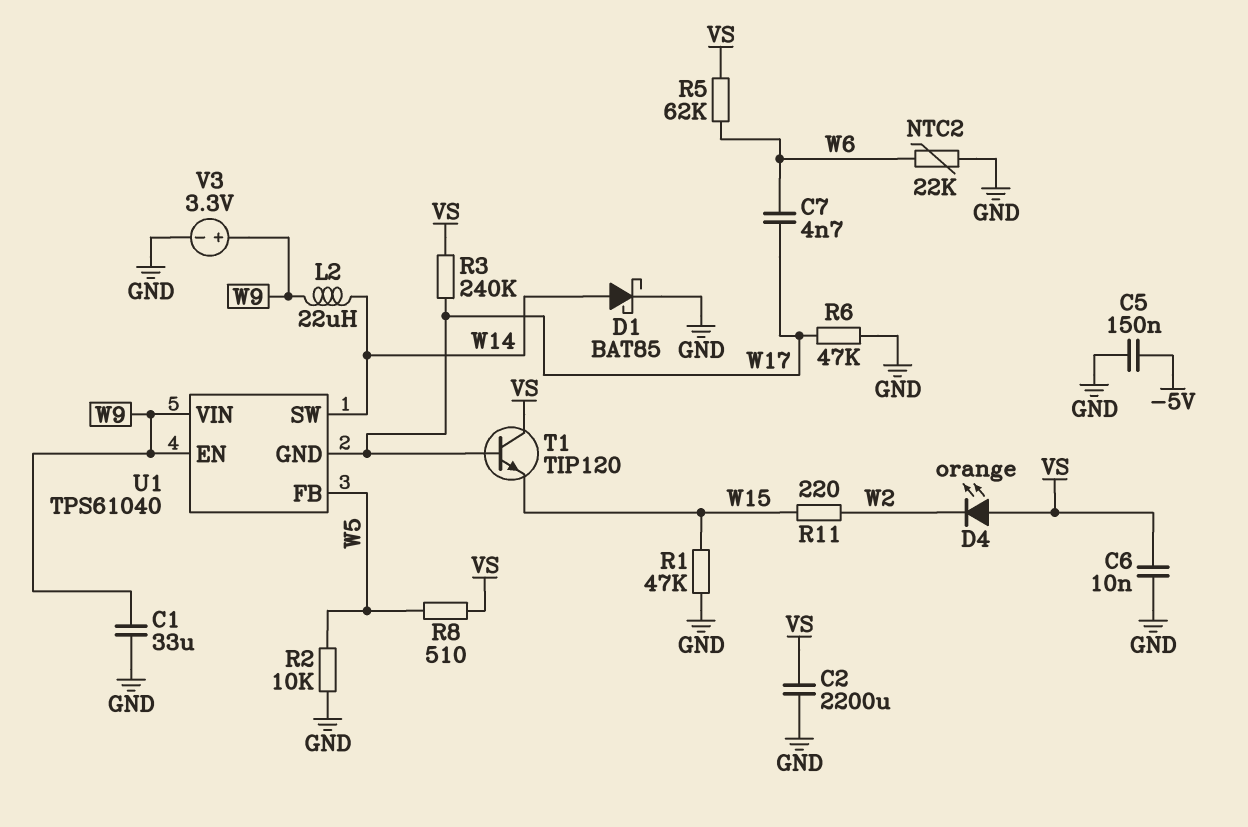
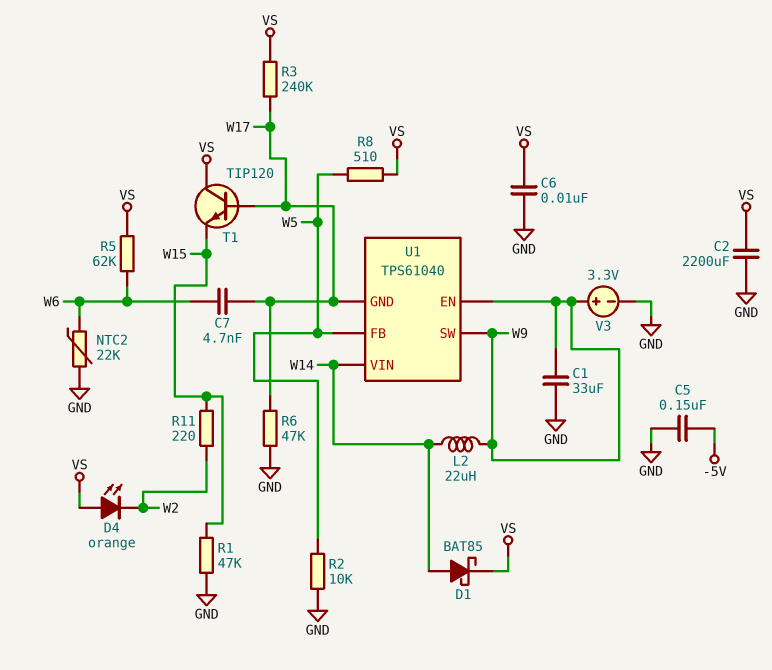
D1: schottky BAT85 (A W14, K GND) -> schottky BAT85 (A W14, K VS)
U1 pin SW: W14 -> W9
U1 pin VIN: W9 -> W14

